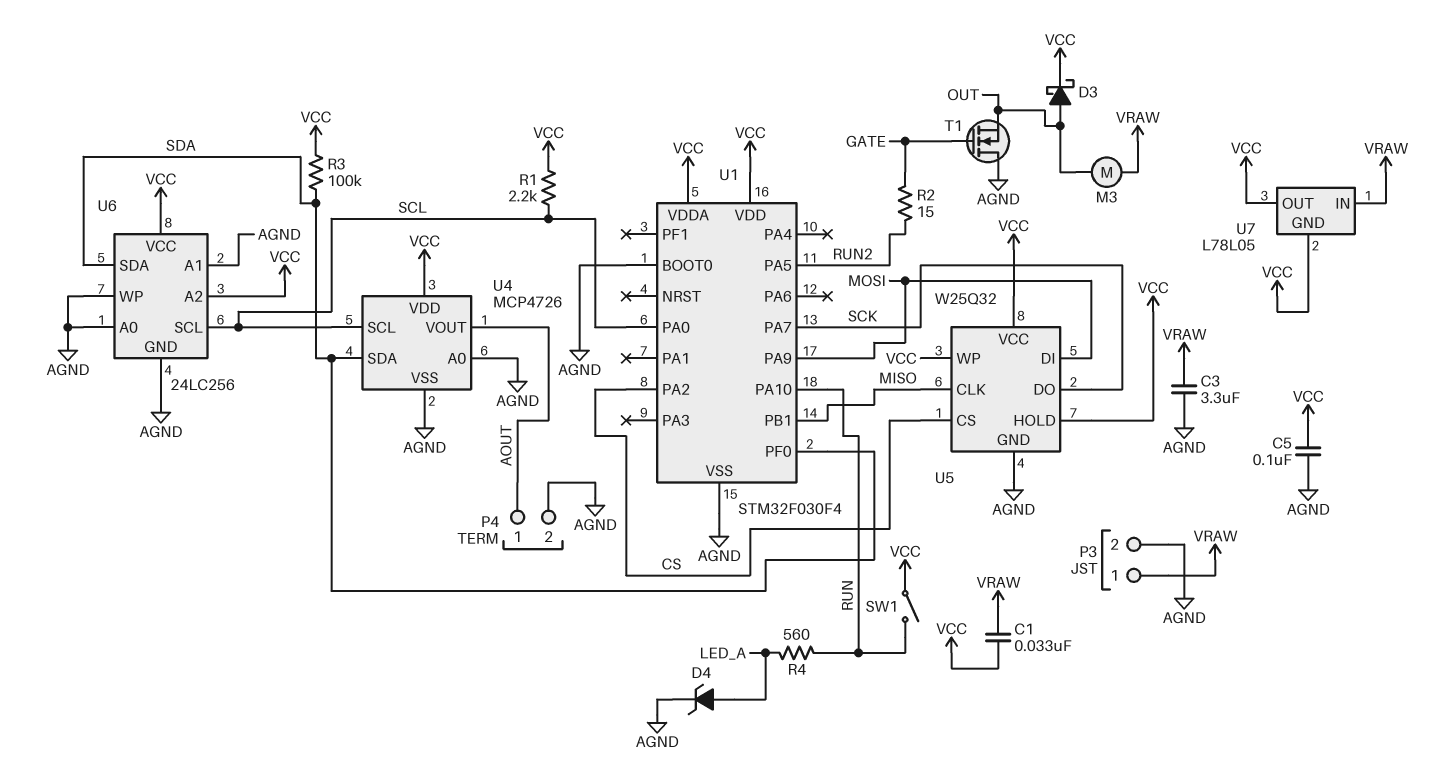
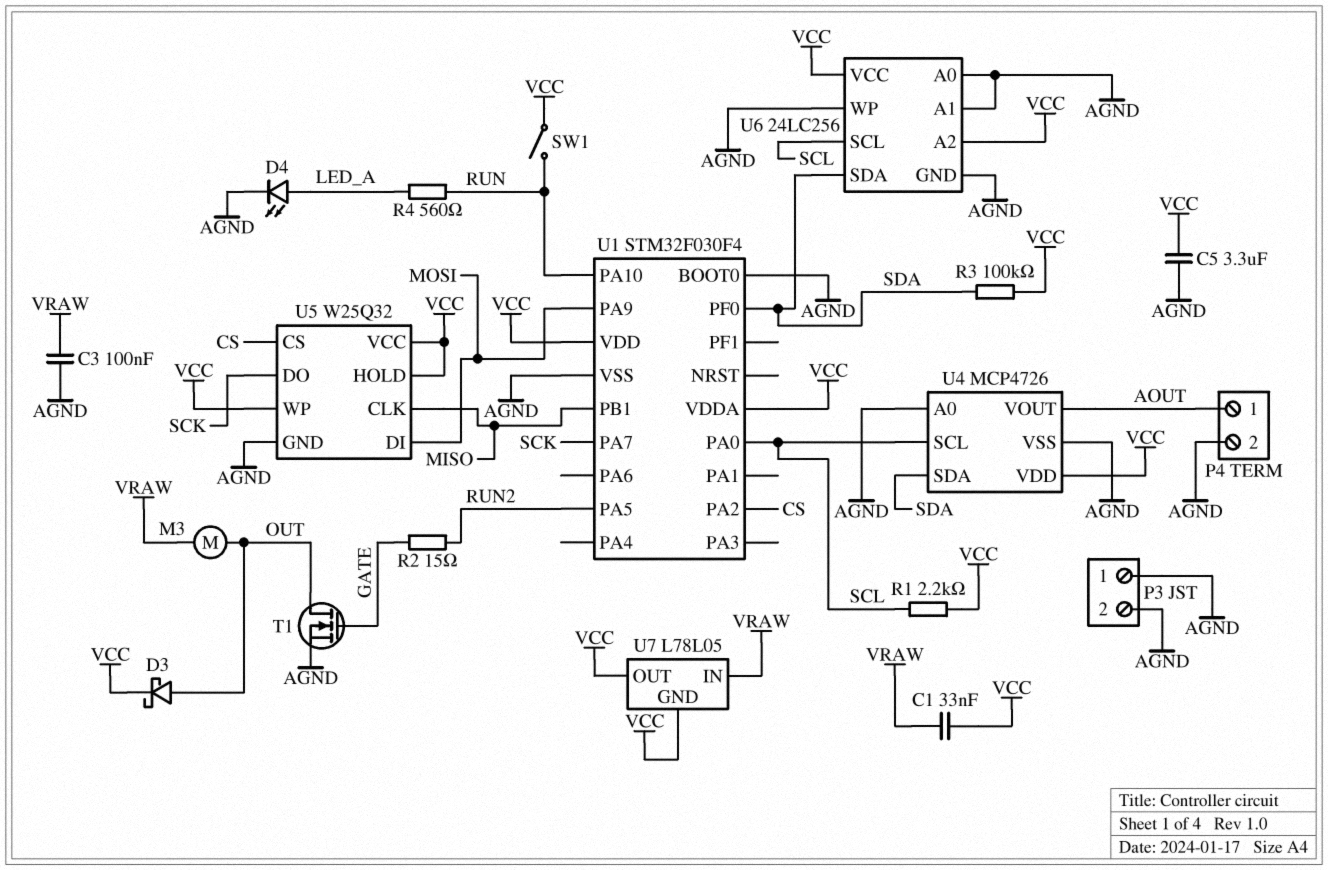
C3: 3.3uF (AGND, VRAW) -> 100nF (AGND, VRAW)
C5: 100nF (AGND, VCC) -> 3.3uF (AGND, VCC)
D4: zener (A LED_A, K AGND) -> LED (A LED_A, K AGND)
P3 pin 1: VRAW -> AGND
T1: NMOS (G GATE, D AGND, S OUT) -> NMOS (G GATE, D OUT, S AGND)

